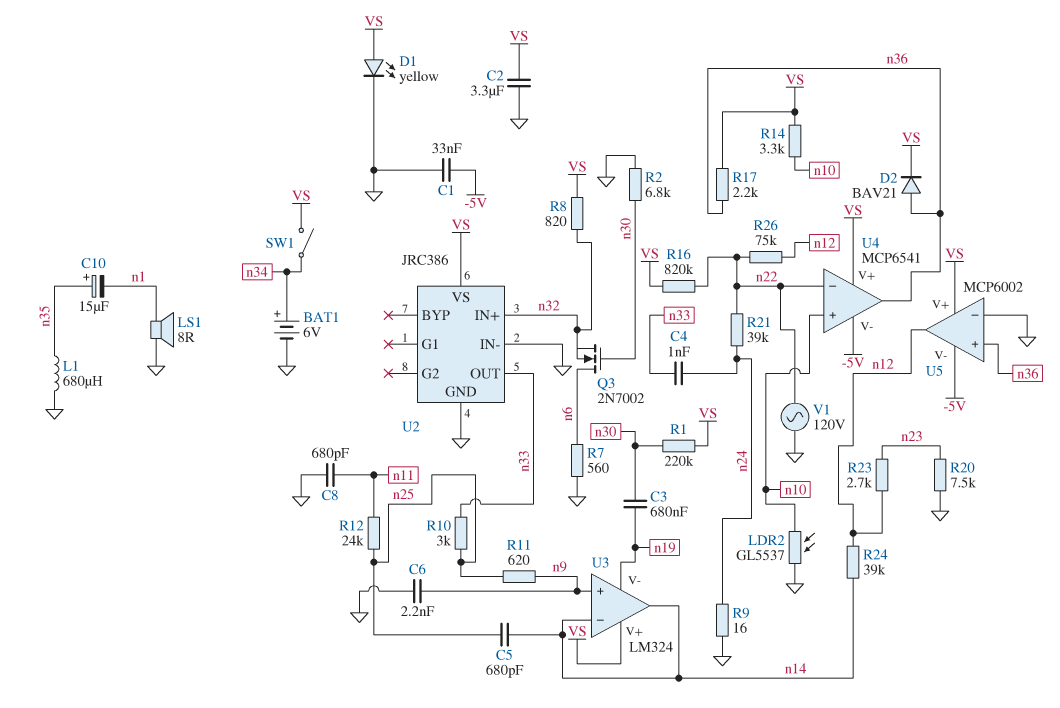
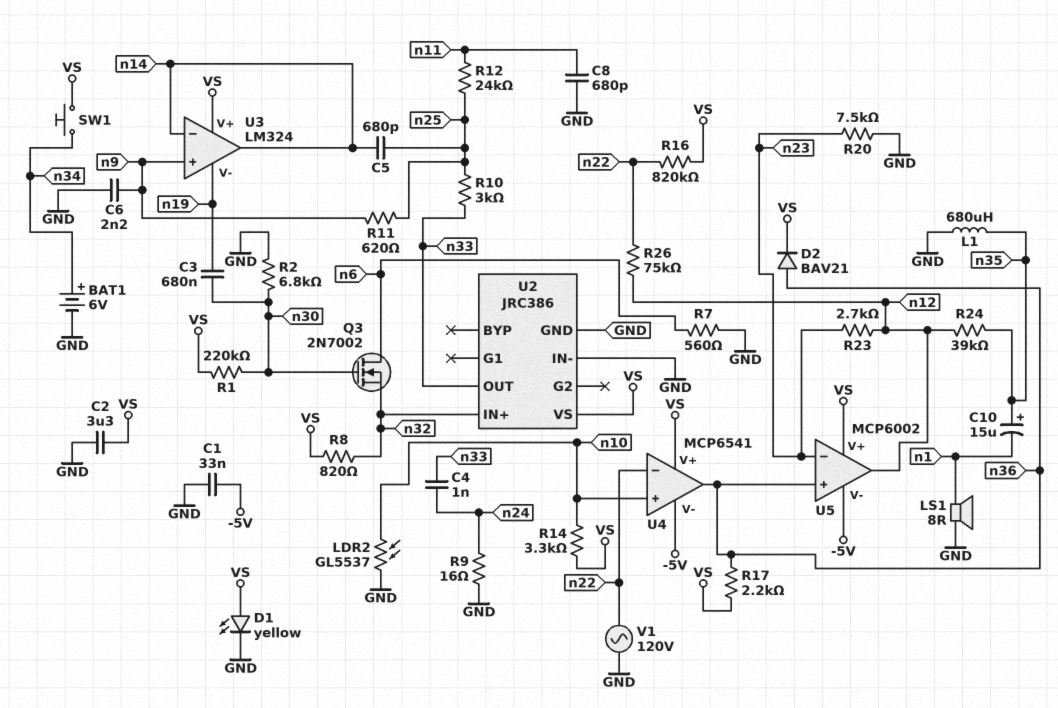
R21: 39k (n22, n24) -> none
R24: 39k (n12, n14) -> 39k (n12, n35)
SW1: switch (VS, n34) -> button (VS, n34)
U5 pin in-: GND -> n23

